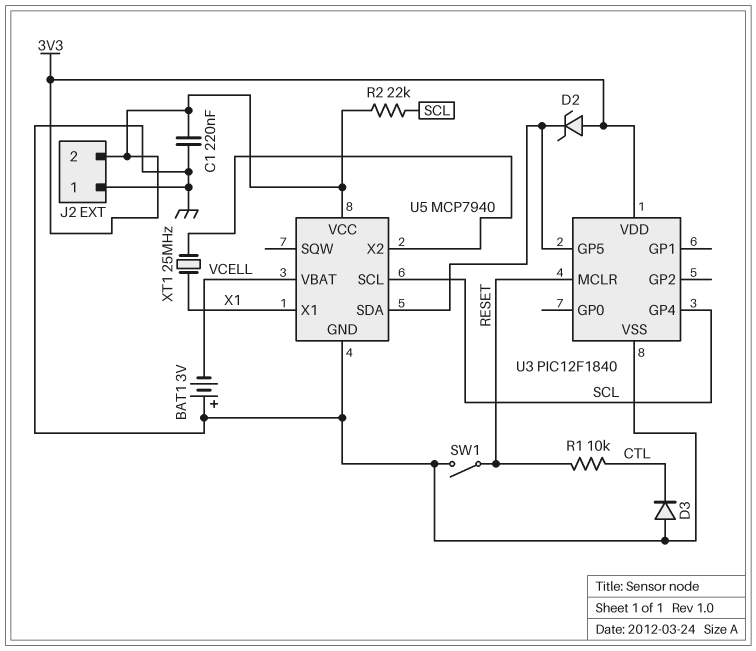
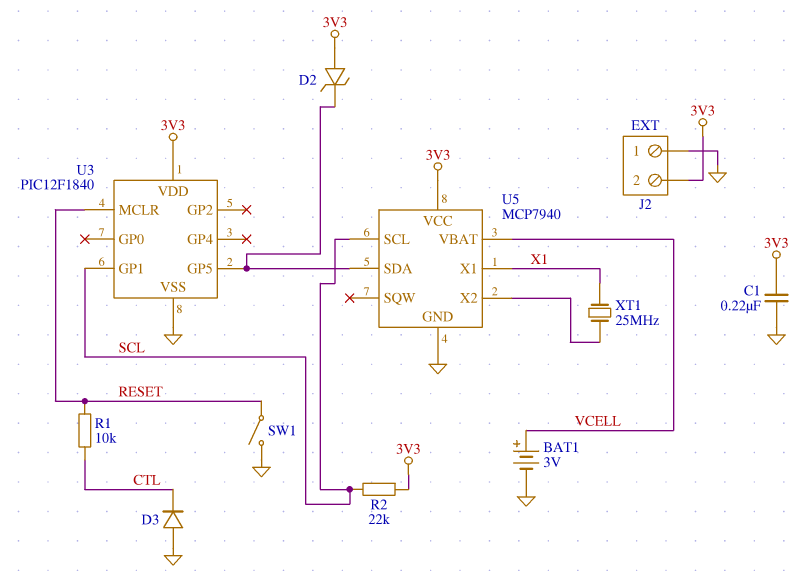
BAT1: 3V (plus GND, minus VCELL) -> 3V (plus VCELL, minus GND)
U3 pin GP1: none -> SCL
U3 pin GP4: SCL -> none

